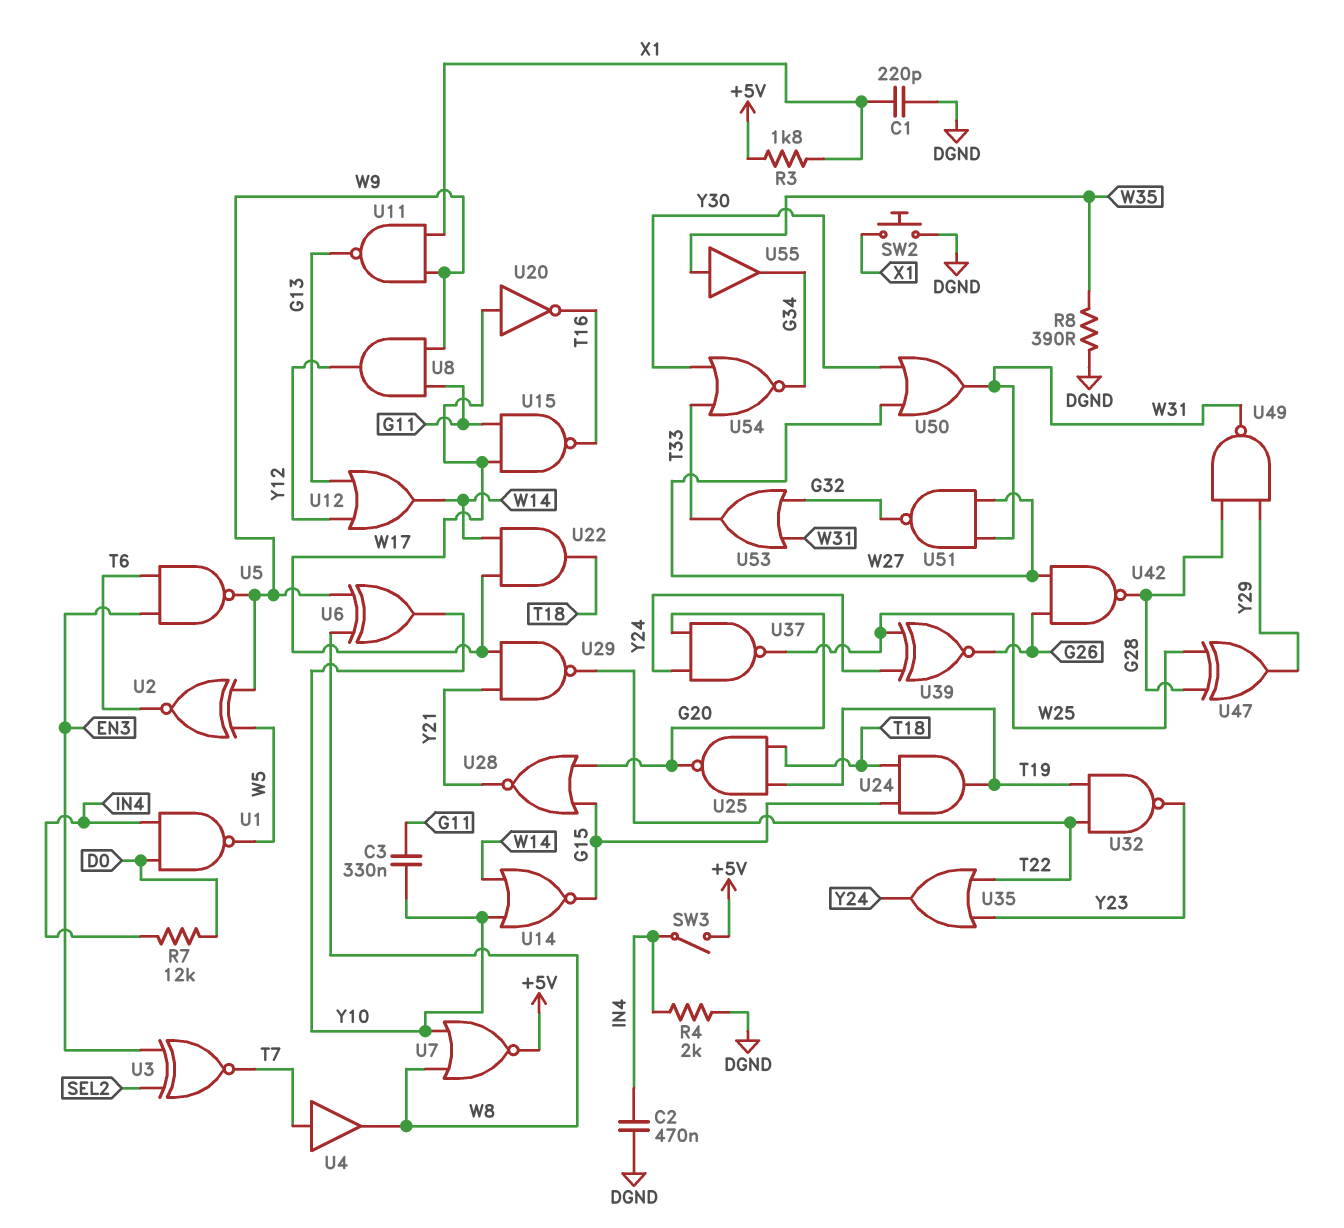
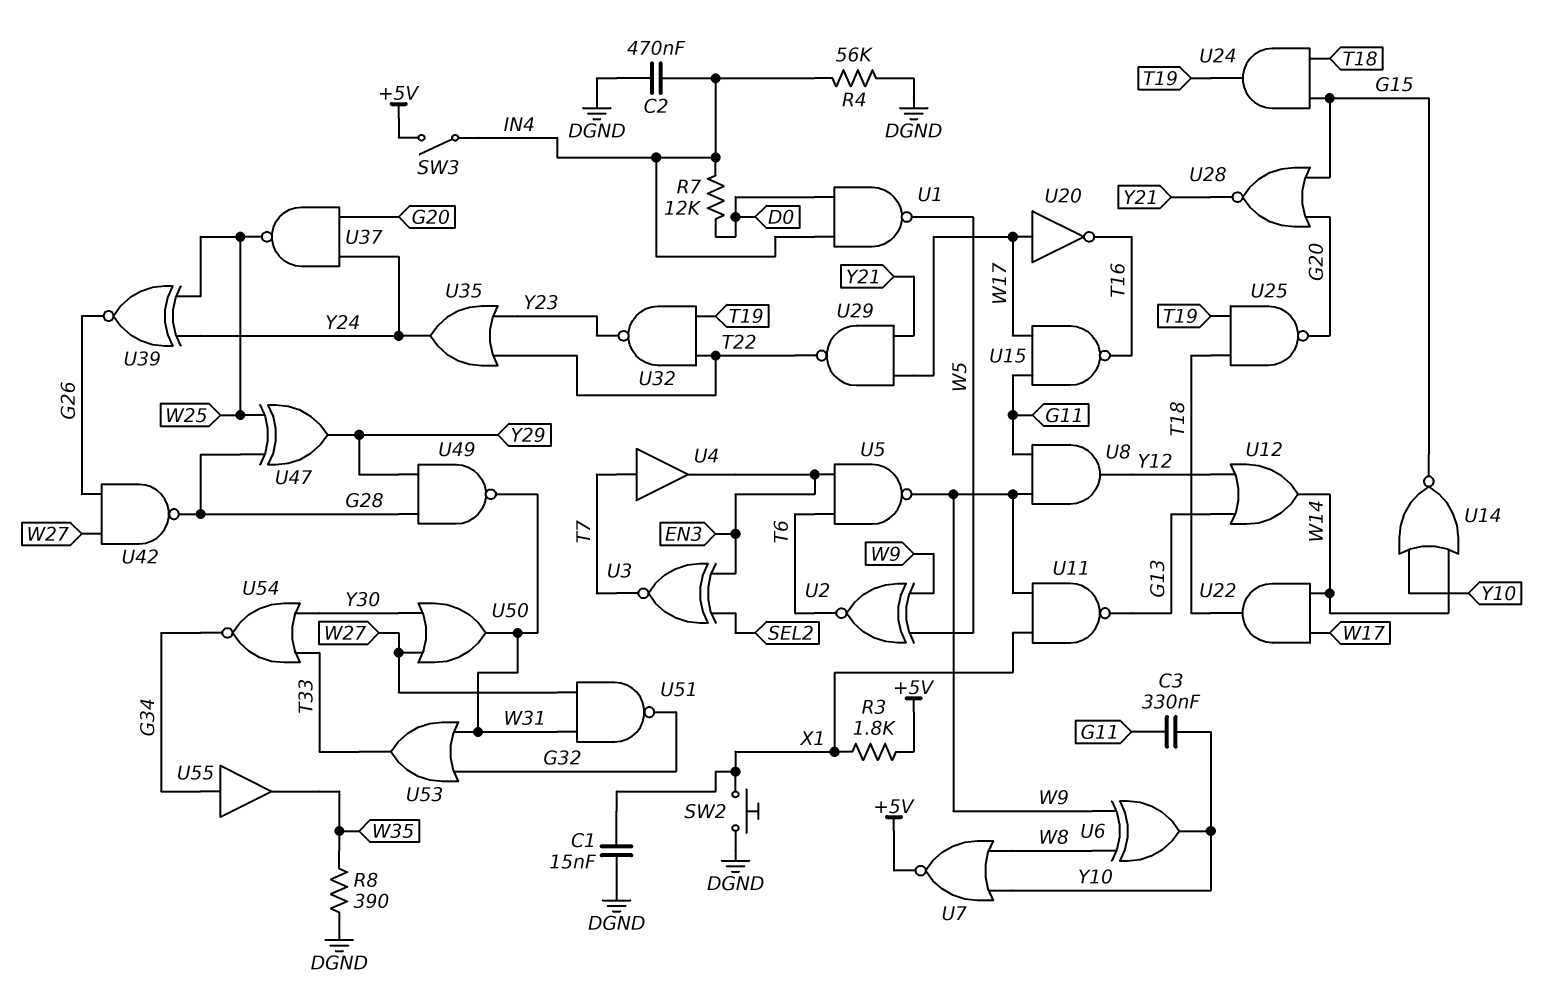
C1: 220pF (DGND, X1) -> 15nF (DGND, X1)
R4: 2k (DGND, IN4) -> 56k (DGND, IN4)
U4: buffer (in T7, out W8) -> buffer (in T7, out EN3)
U55: buffer (in W35, out G34) -> buffer (in G34, out W35)

